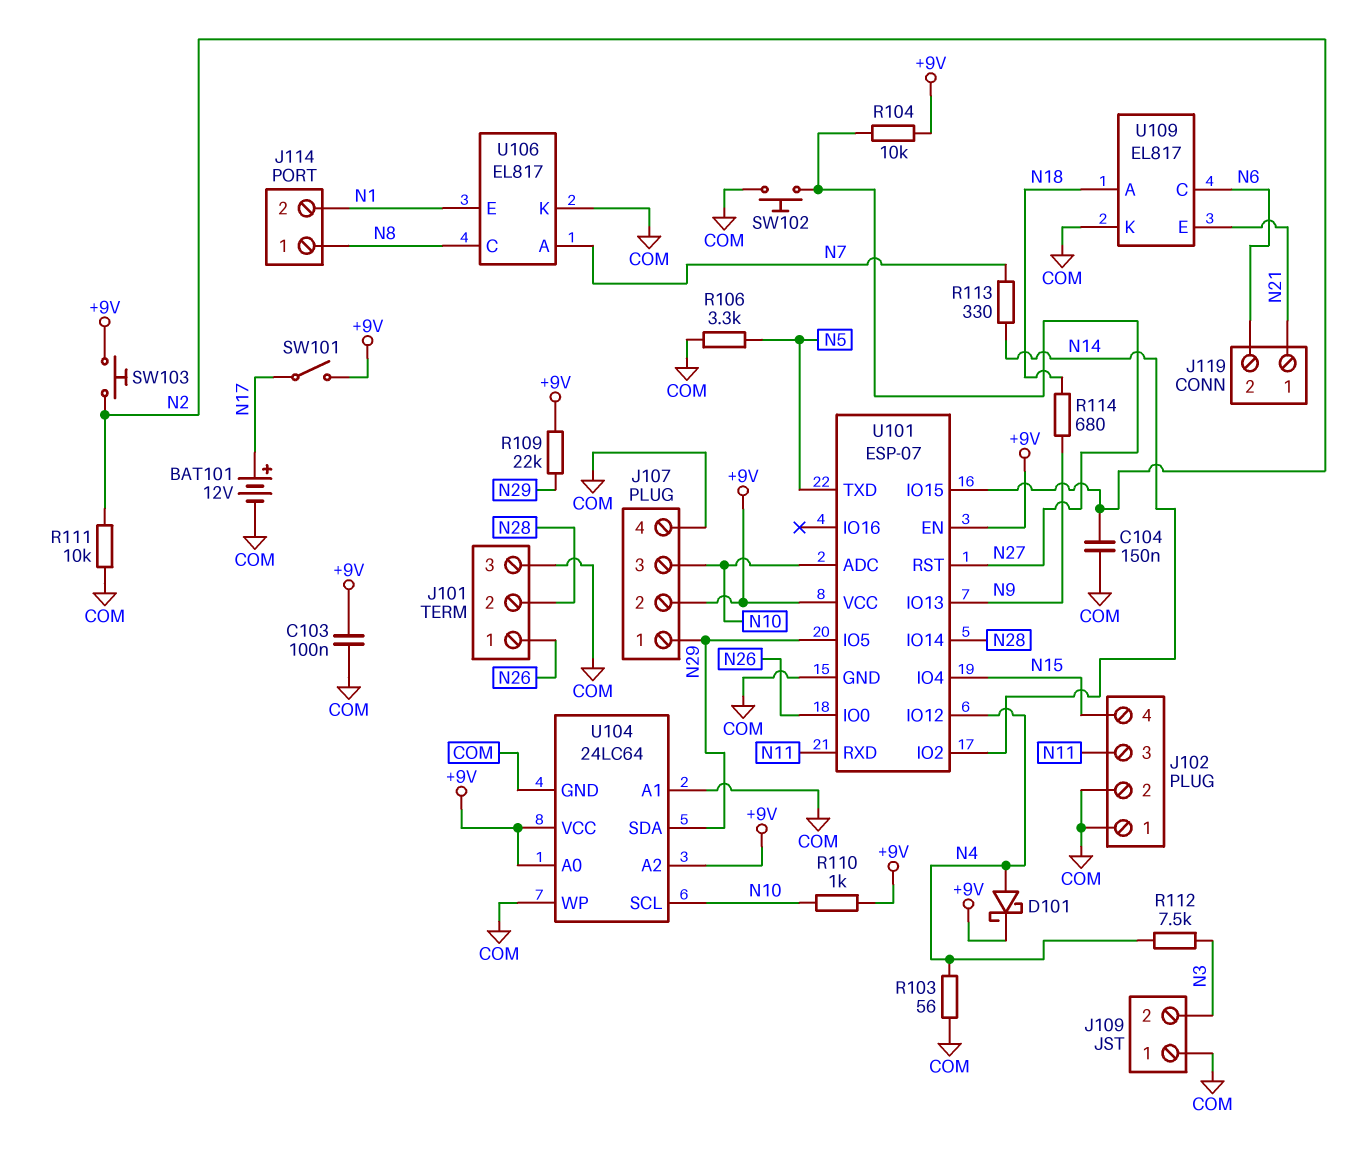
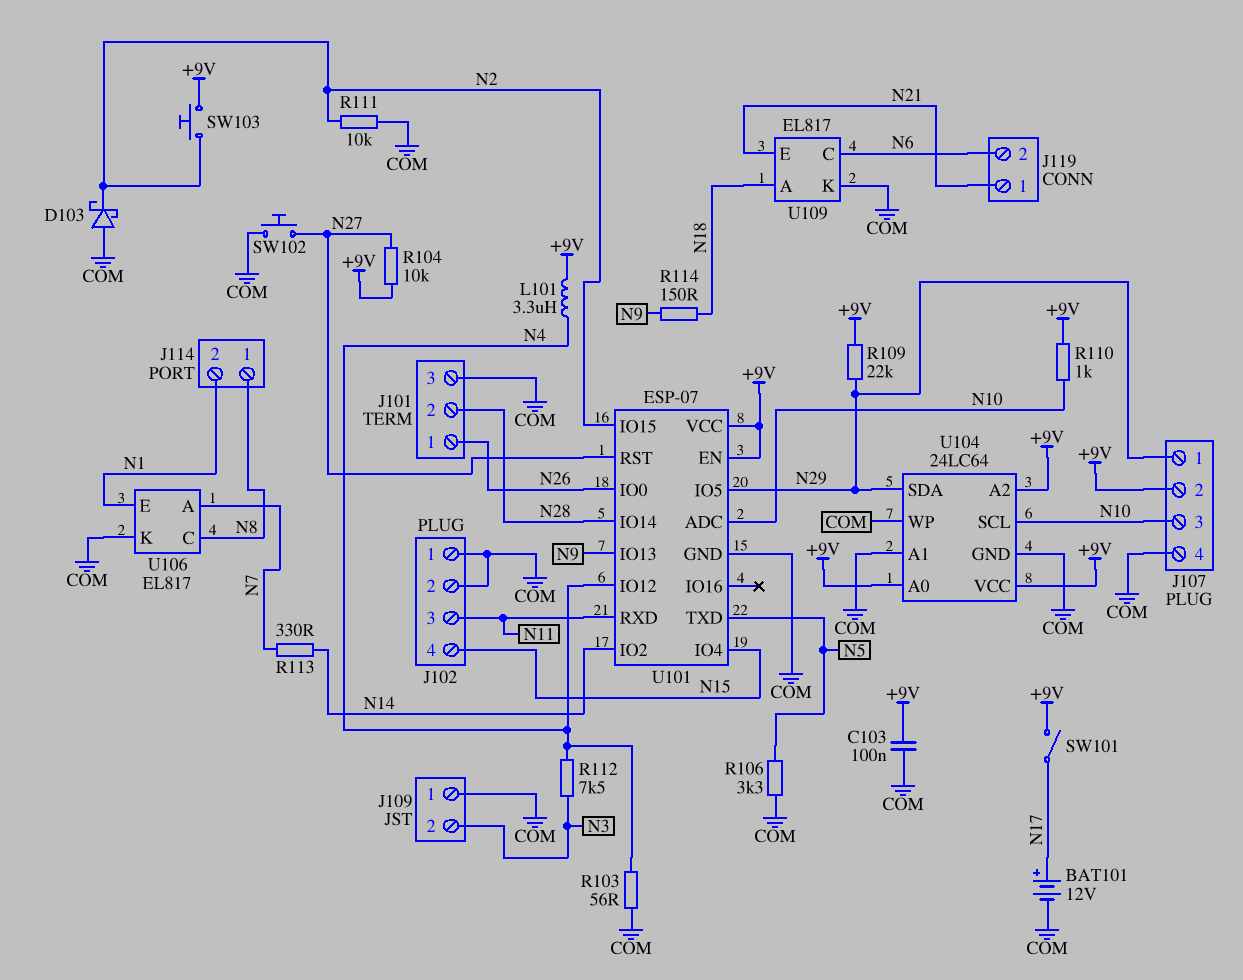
C104: 150nF (COM, N2) -> none
D101: schottky (A N4, K +9V) -> none
D103: none -> schottky (A COM, K N2)
L101: none -> 3.3uH (+9V, N4)
R114: 680 (N9, N18) -> 150 (N9, N18)

